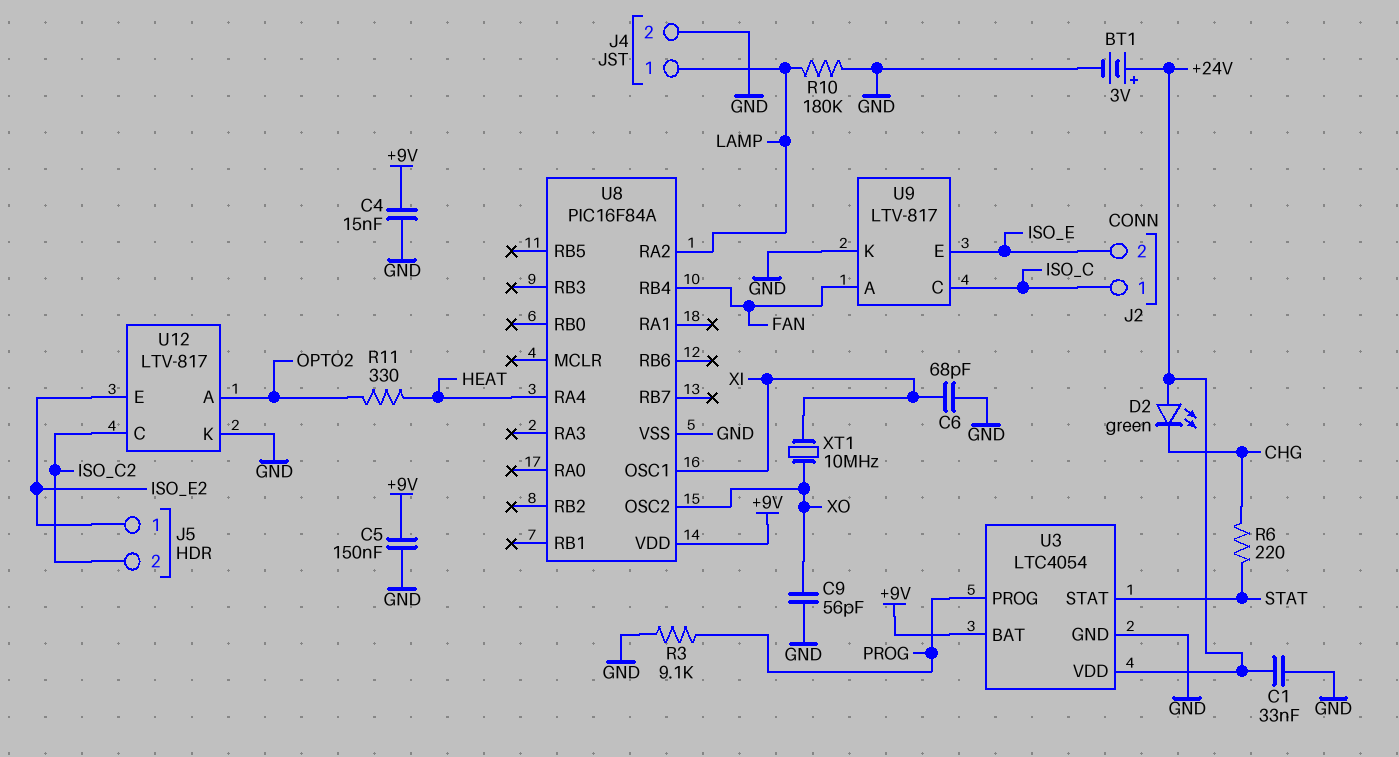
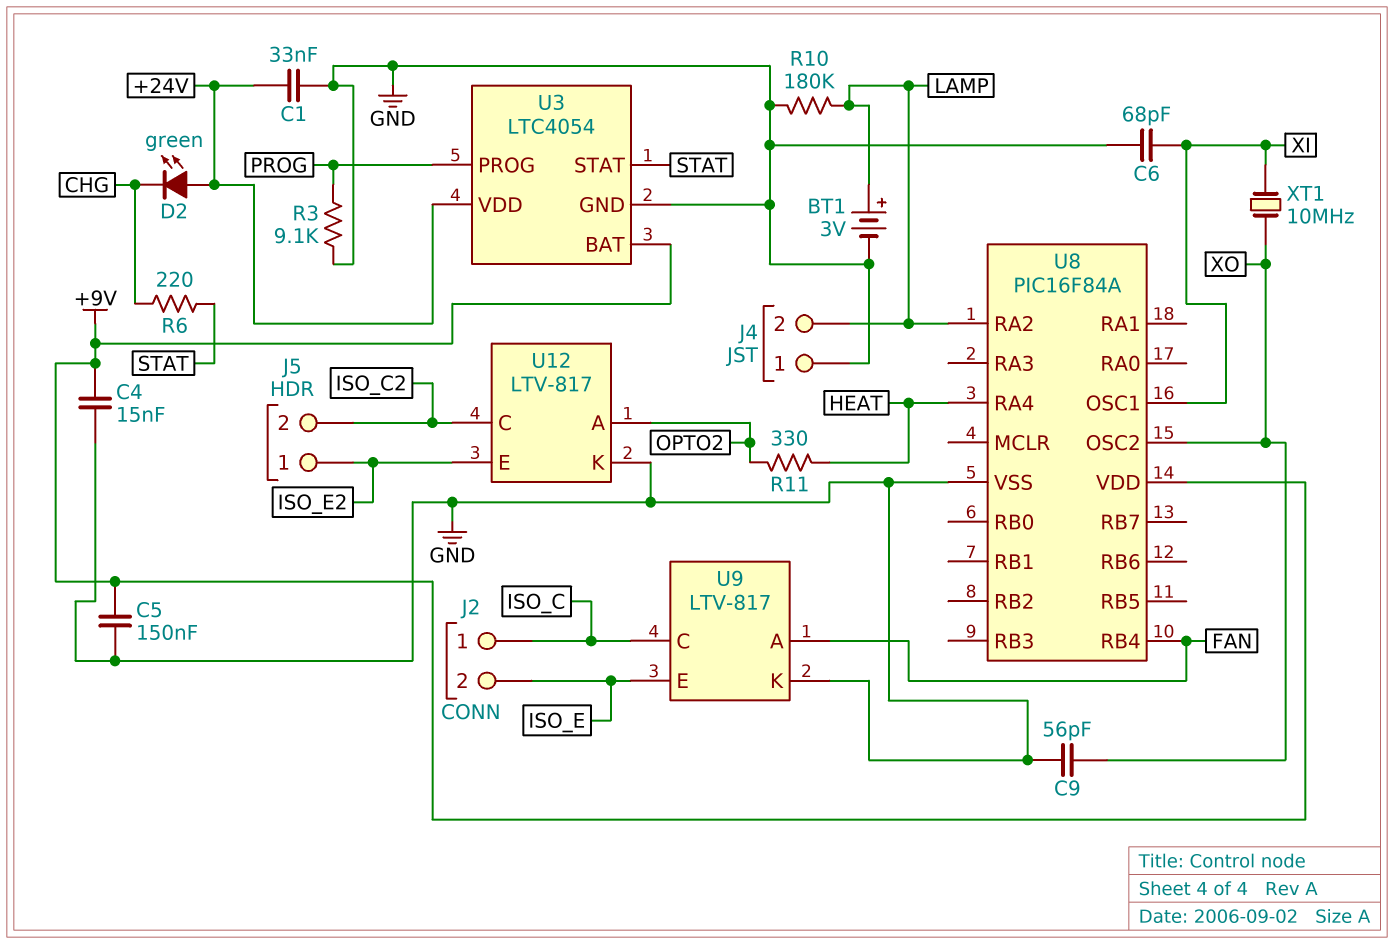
BT1: 3V (plus +24V, minus GND) -> 3V (plus LAMP, minus GND)
J4 pin 1: LAMP -> GND
J4 pin 2: GND -> LAMP

